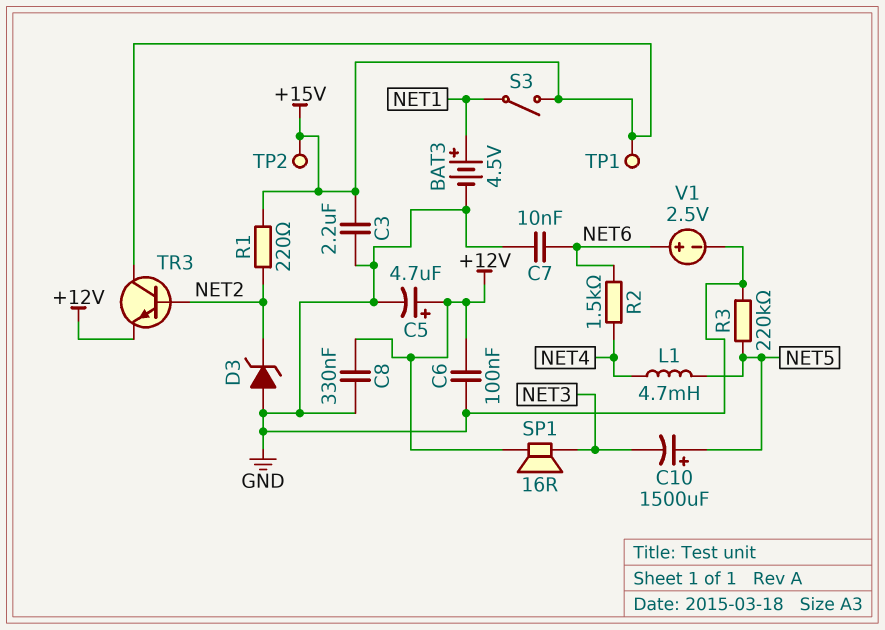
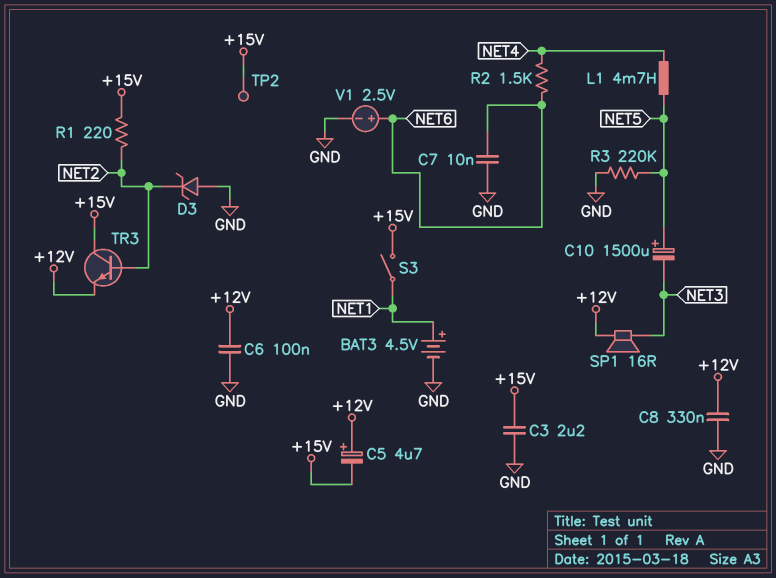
C5: 4.7uF (plus +12V, minus GND) -> 4.7uF (plus +12V, minus +15V)
TP1: test point (+15V) -> none

